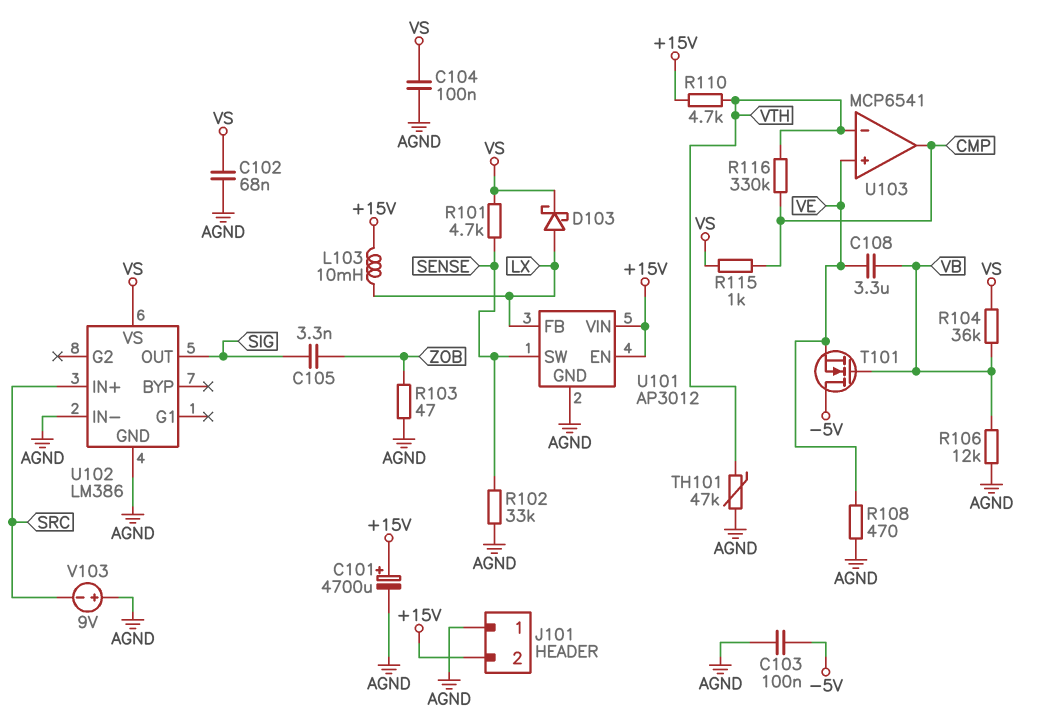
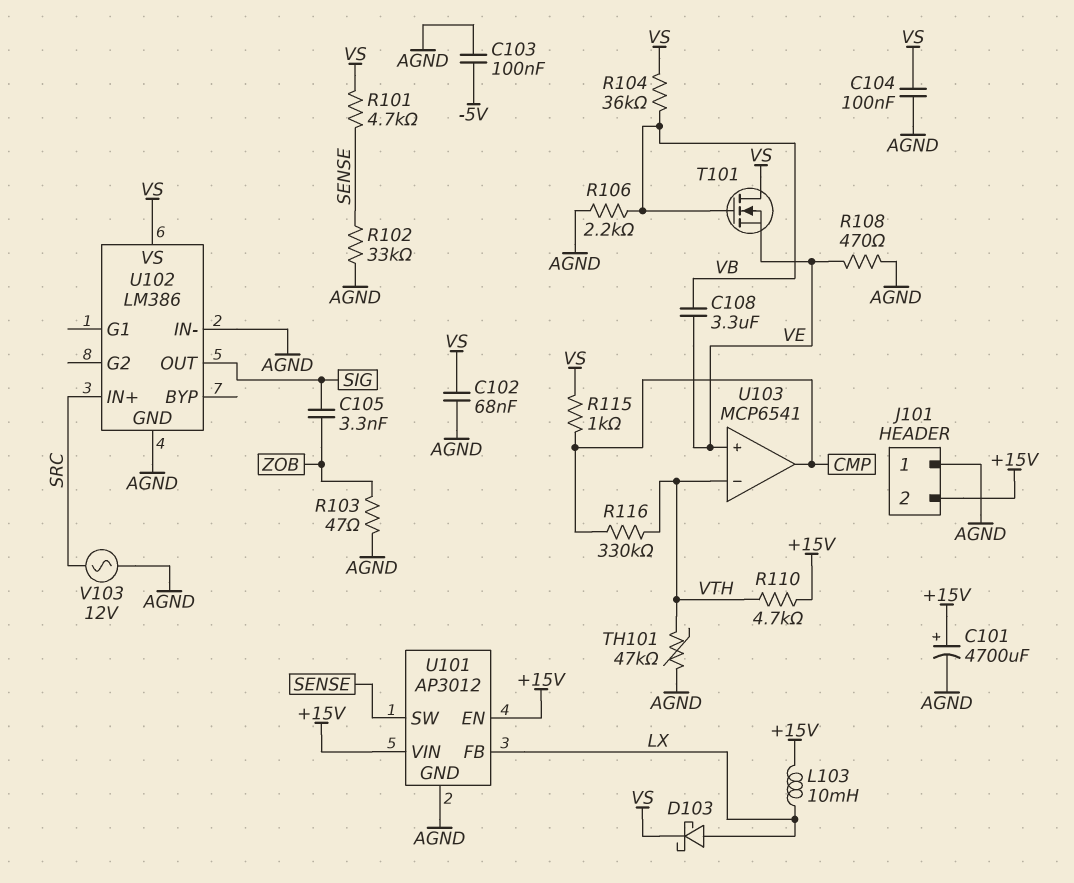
R106: 12k (AGND, VB) -> 2.2k (AGND, VB)
T101: NMOS (G VB, D -5V, S VE) -> NMOS (G VB, D VS, S VE)
V103: 9V (plus AGND, minus SRC) -> AC 12V (AGND, SRC)

